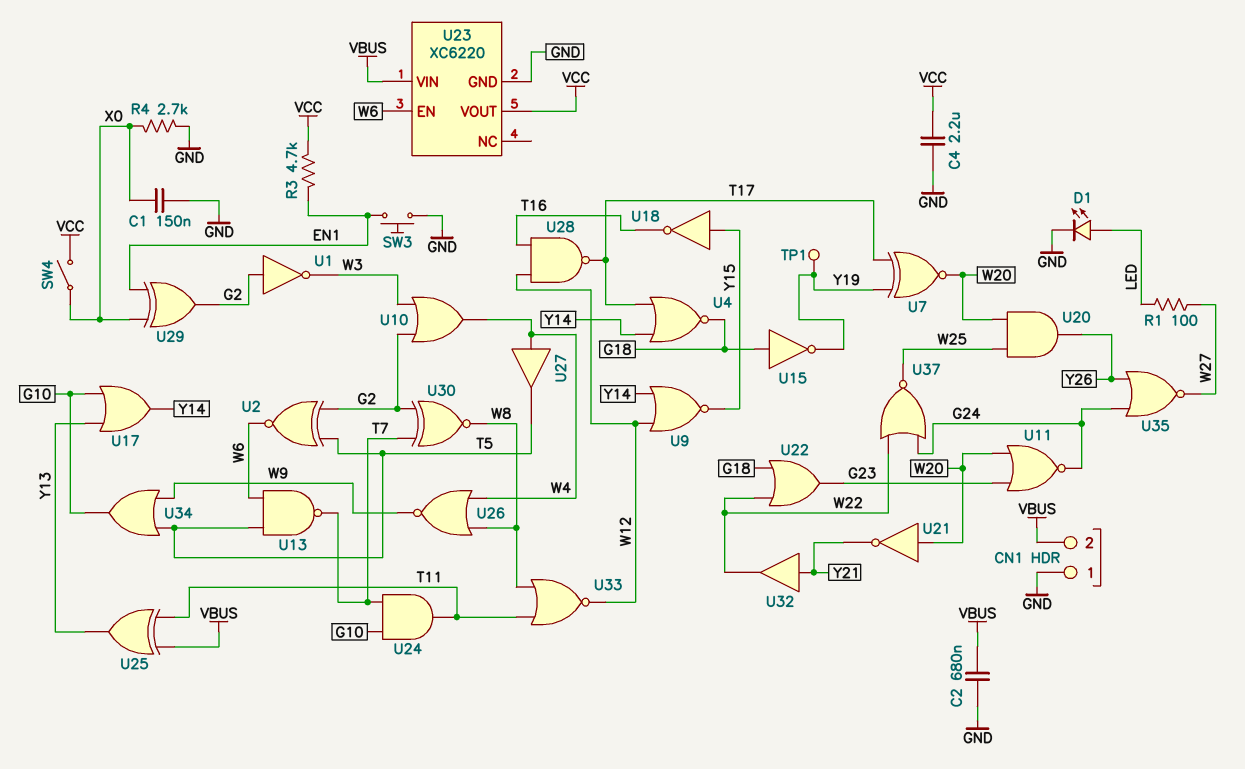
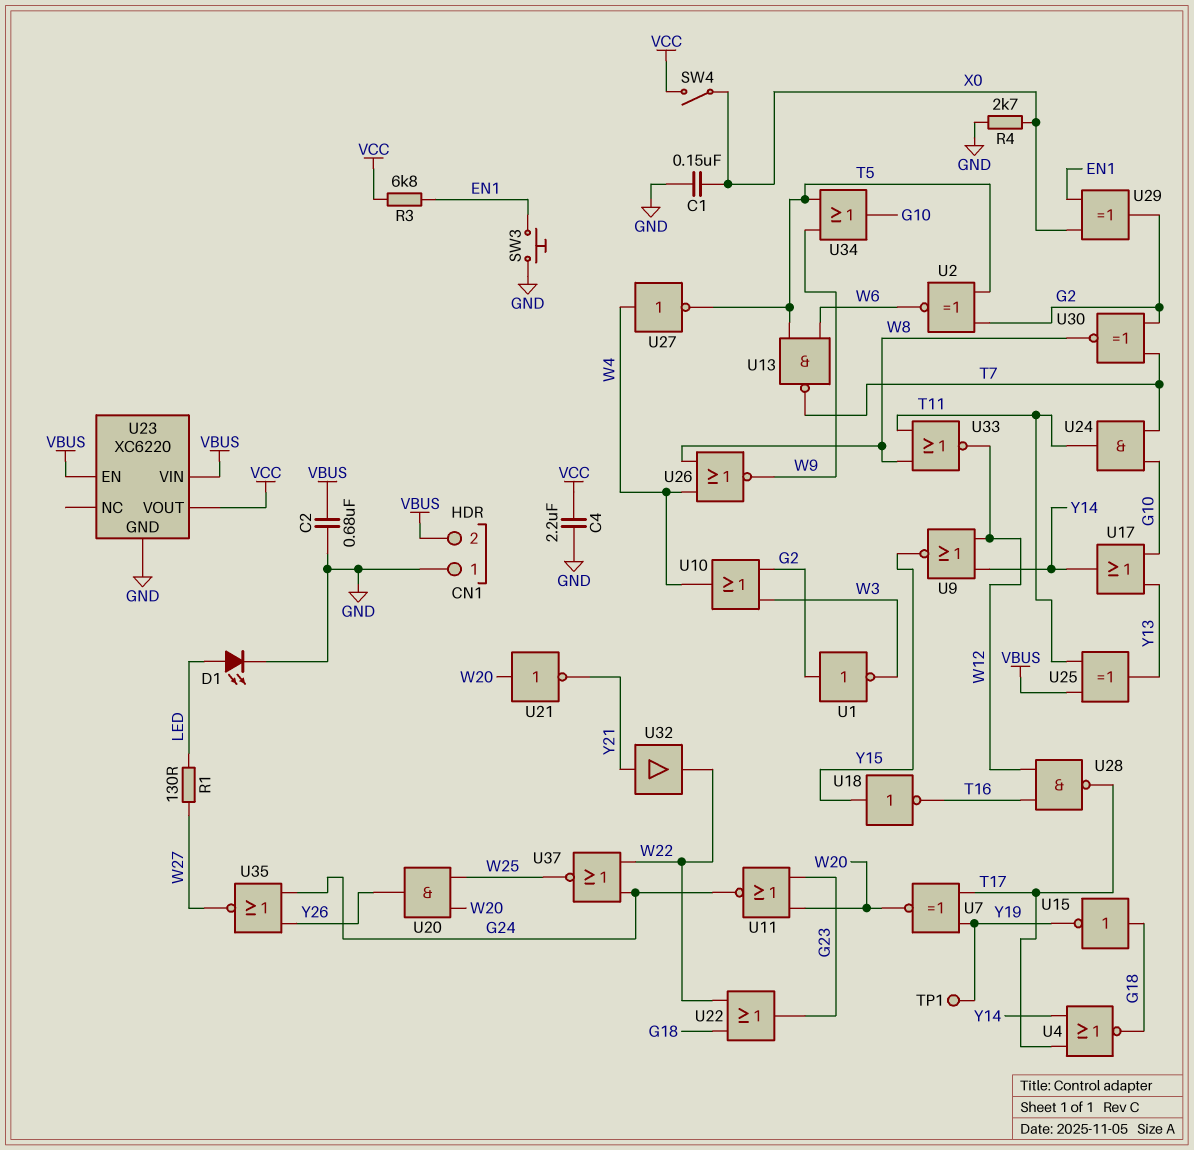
R1: 100 (LED, W27) -> 130 (LED, W27)
R3: 4.7k (EN1, VCC) -> 6.8k (EN1, VCC)
U23 pin EN: W6 -> VBUS
U27: buffer (in W4, out T5) -> NOT (in W4, out T5)

